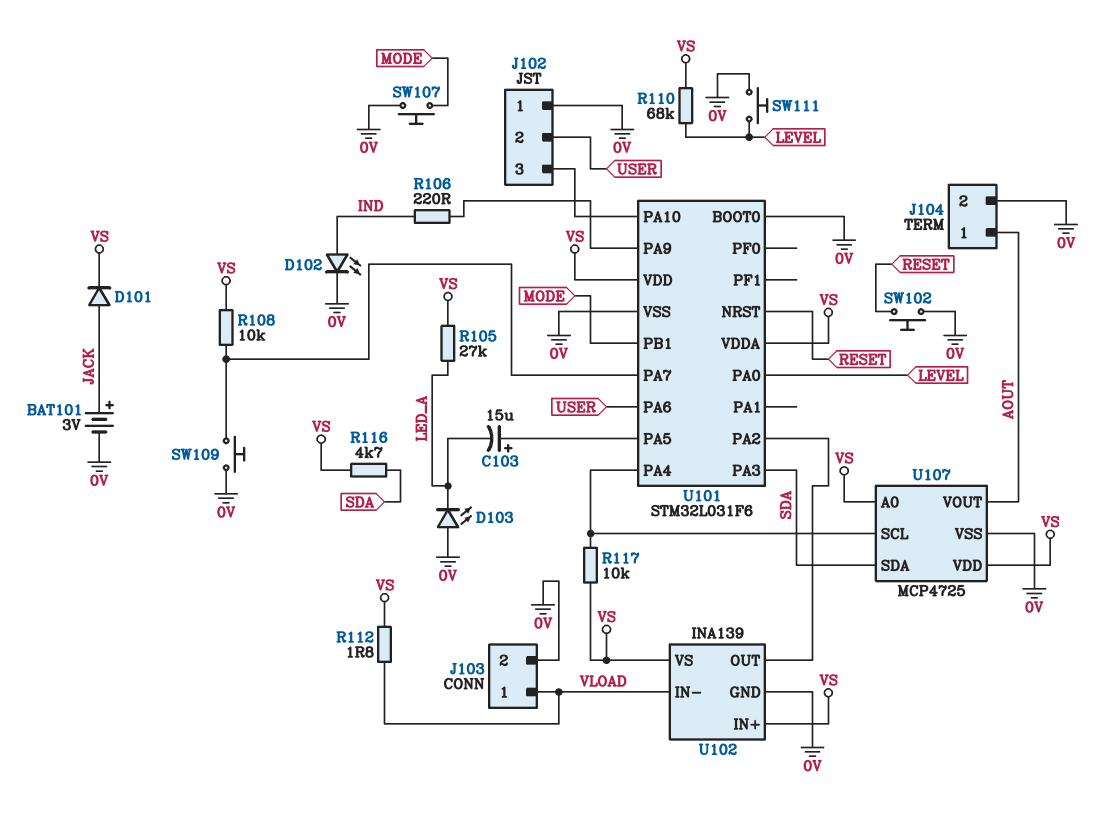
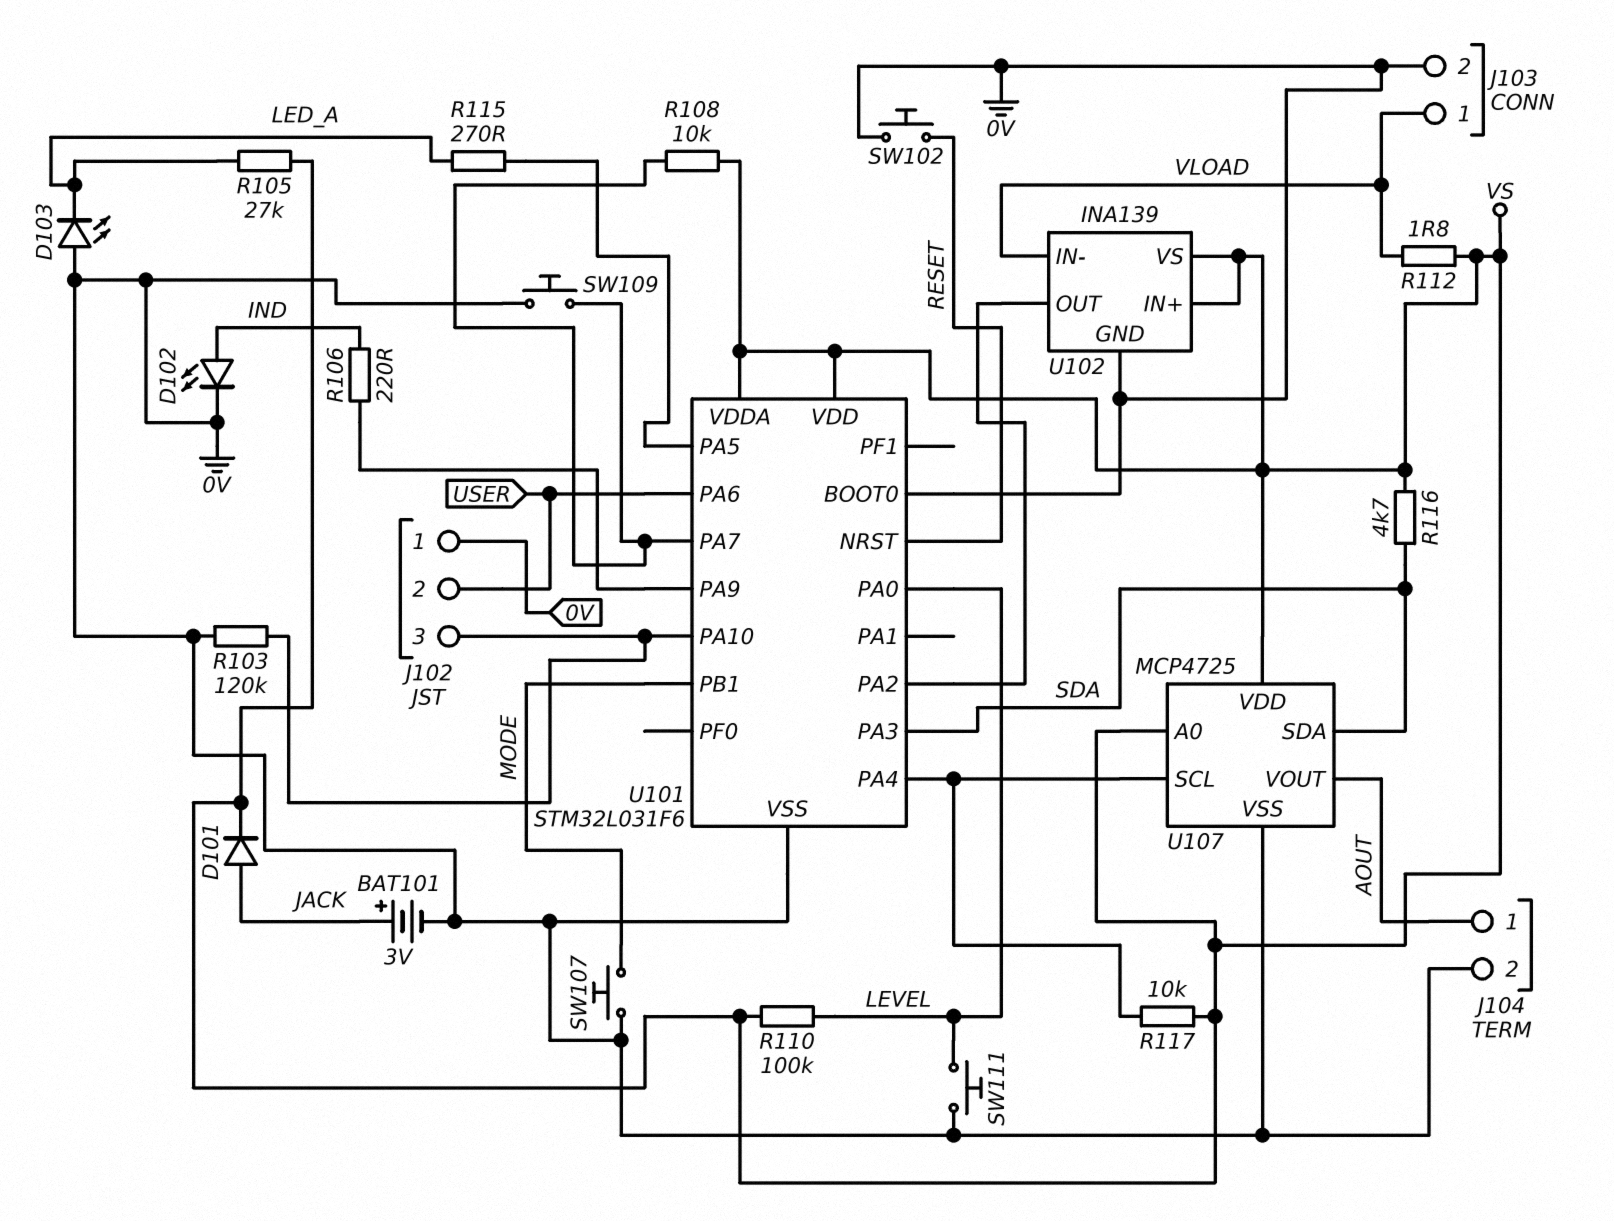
C103: 15uF (plus U101/PA5, minus LED_A) -> none
R103: none -> 120k (0V, J102/3)
R110: 68k (LEVEL, VS) -> 100k (LEVEL, VS)
R115: none -> 270 (LED_A, U101/PA5)

